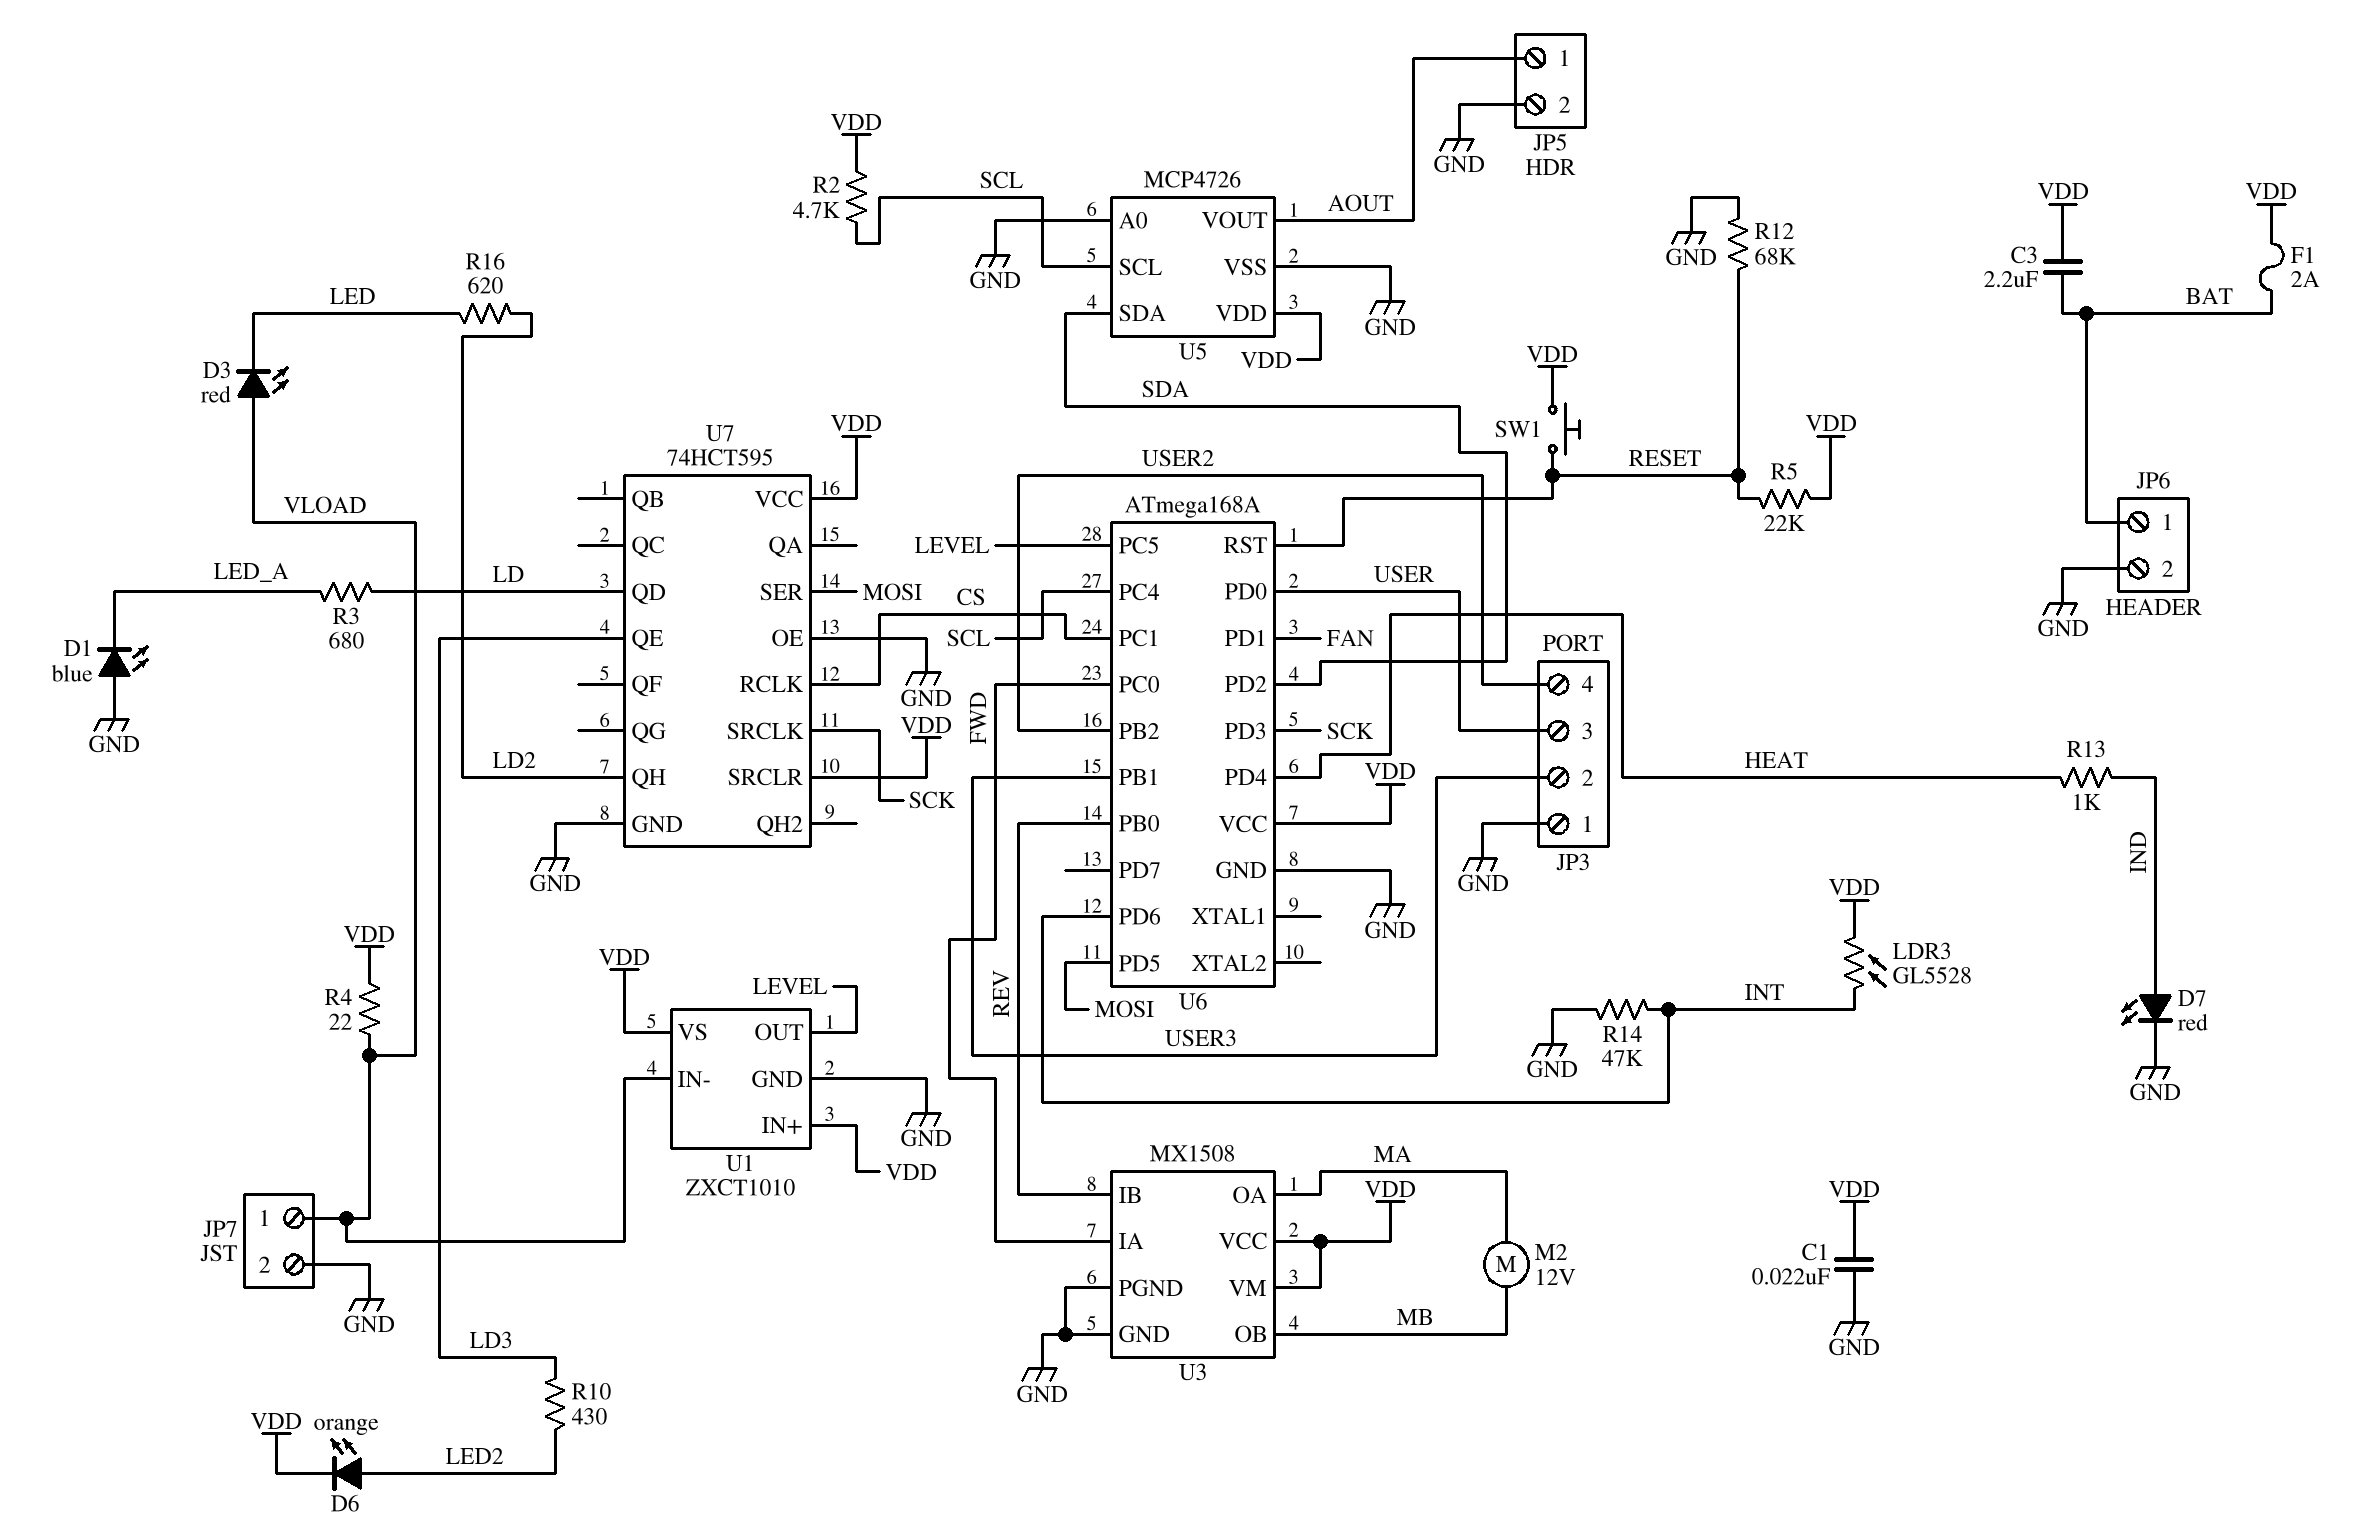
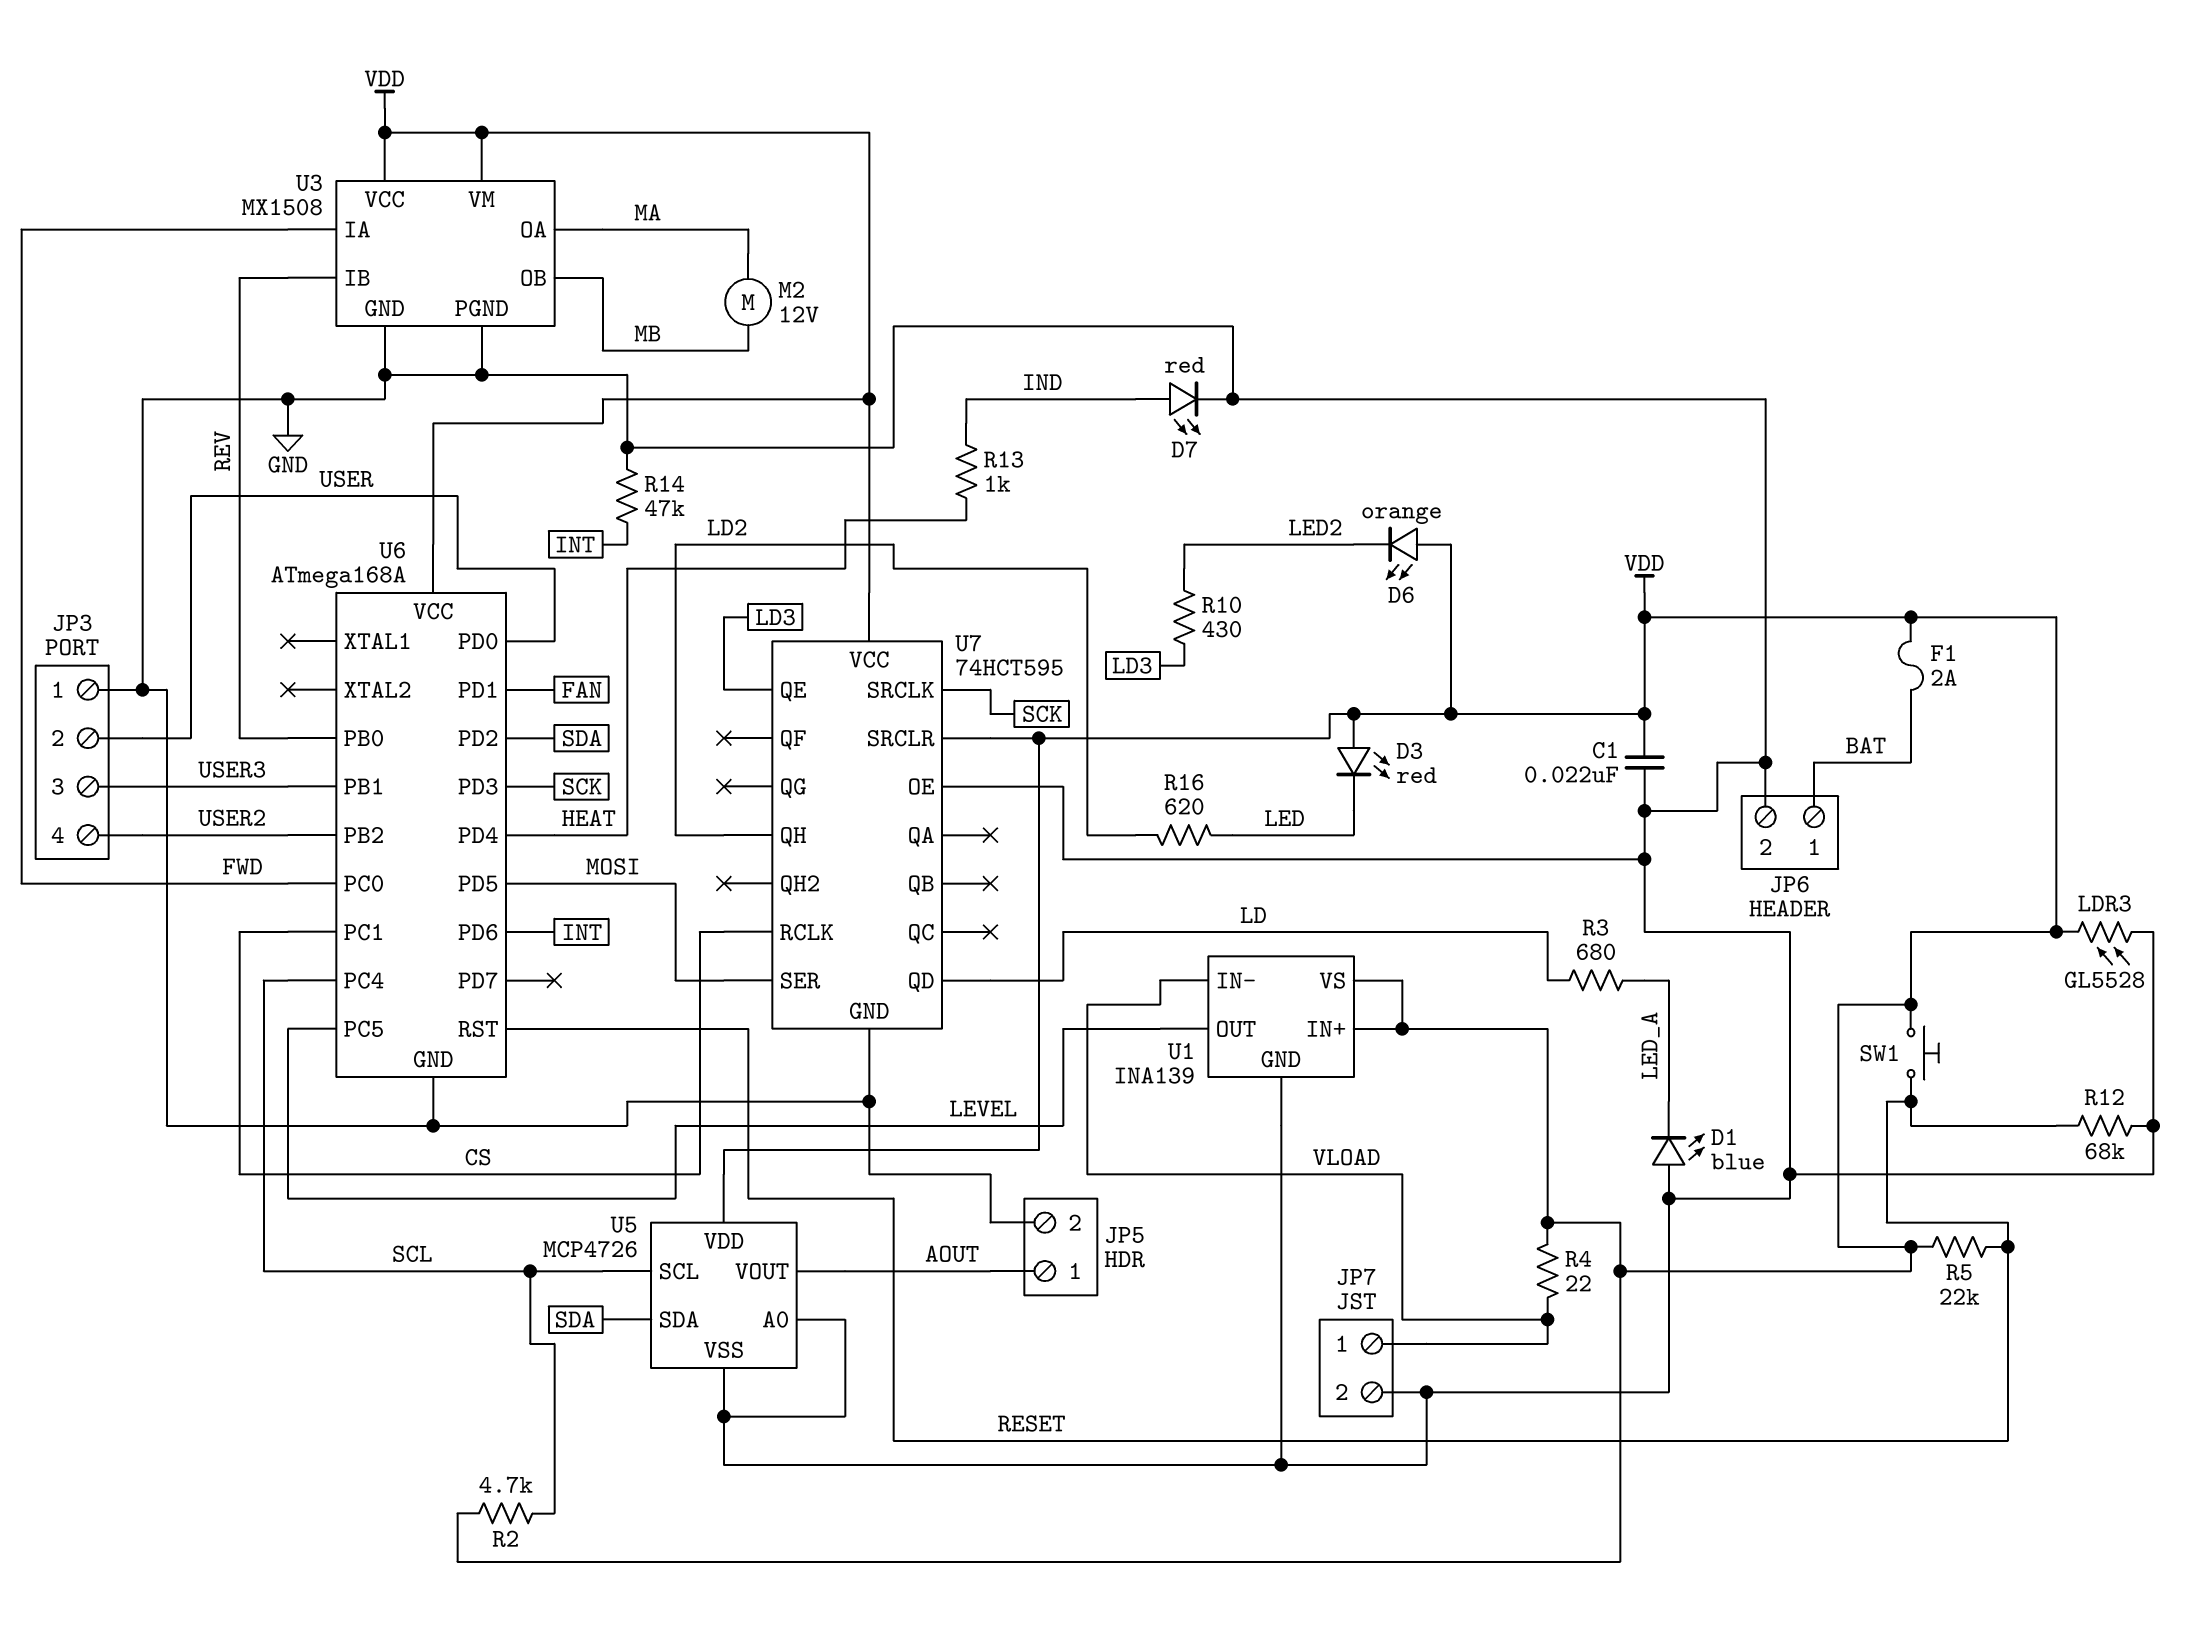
C3: 2.2uF (BAT, VDD) -> none
D3: LED red (A VLOAD, K LED) -> LED red (A VDD, K LED)
D6: LED orange (A LED2, K VDD) -> LED orange (A VDD, K LED2)
JP3 pin 2: USER3 -> USER
JP3 pin 3: USER -> USER3
LDR3: GL5528 (INT, VDD) -> GL5528 (GND, VDD)
U1: ZXCT1010 -> INA139

